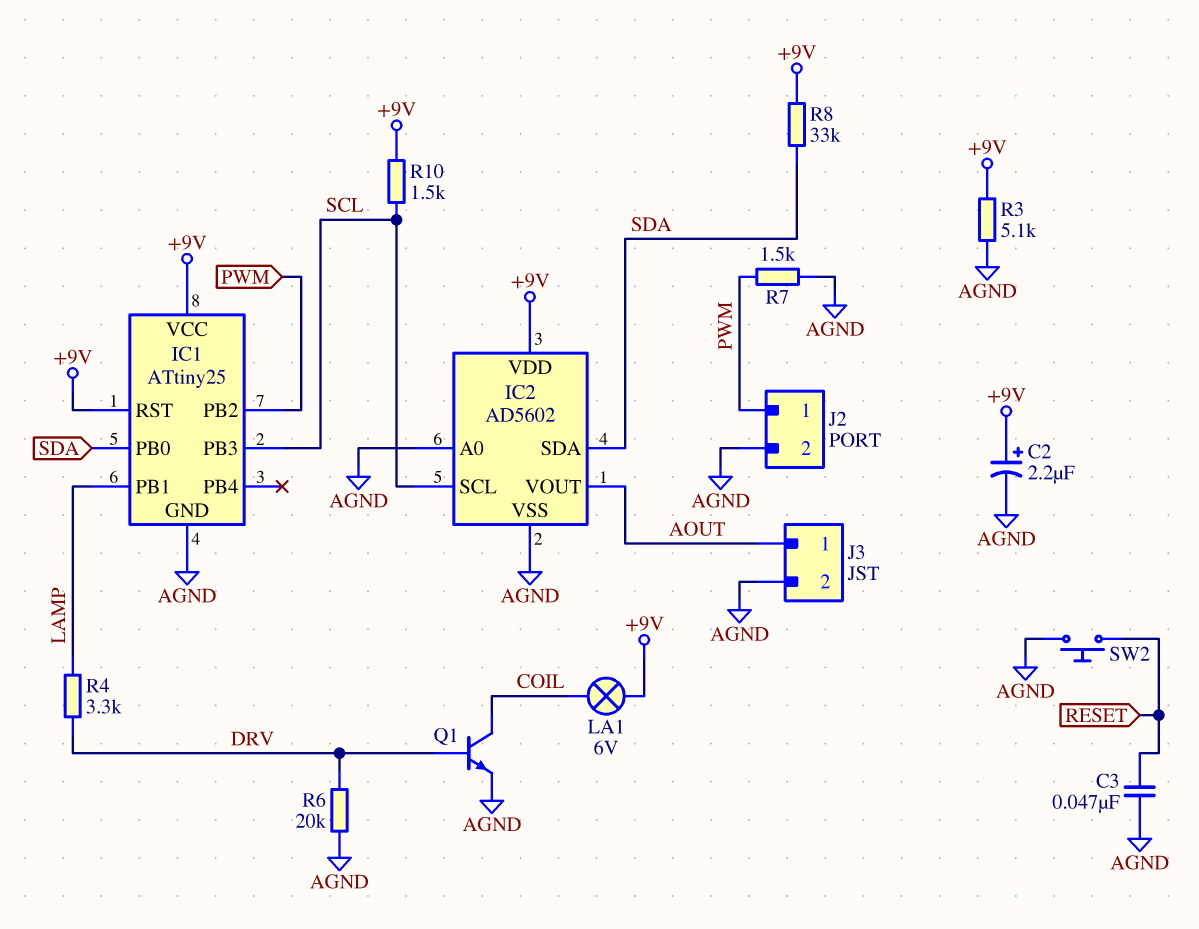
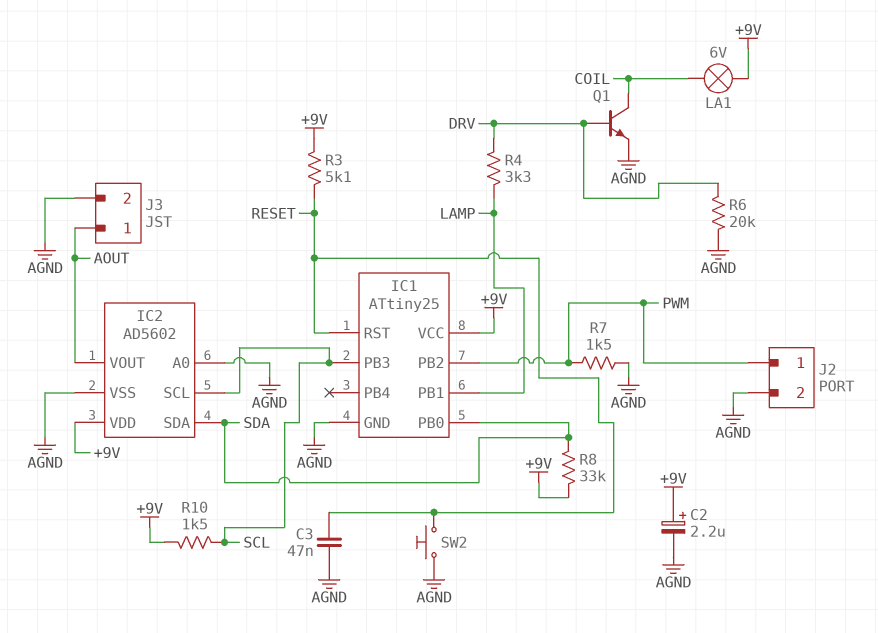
IC1 pin RST: +9V -> RESET
R3: 5.1k (+9V, AGND) -> 5.1k (+9V, RESET)

